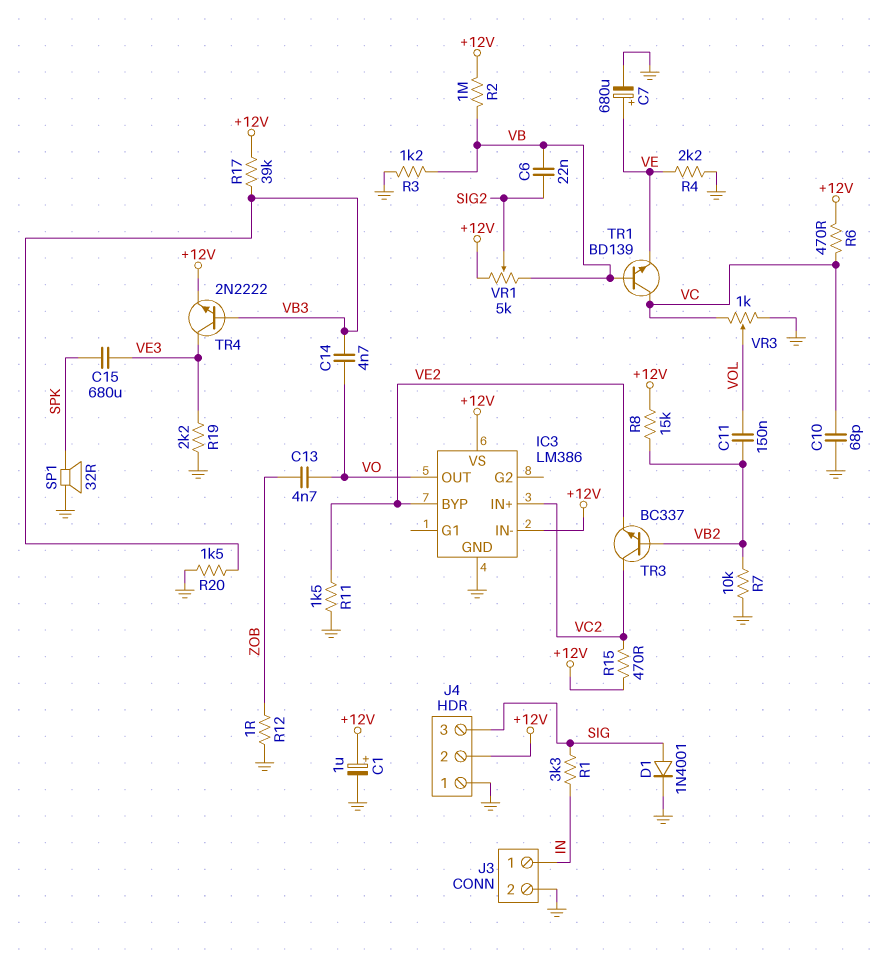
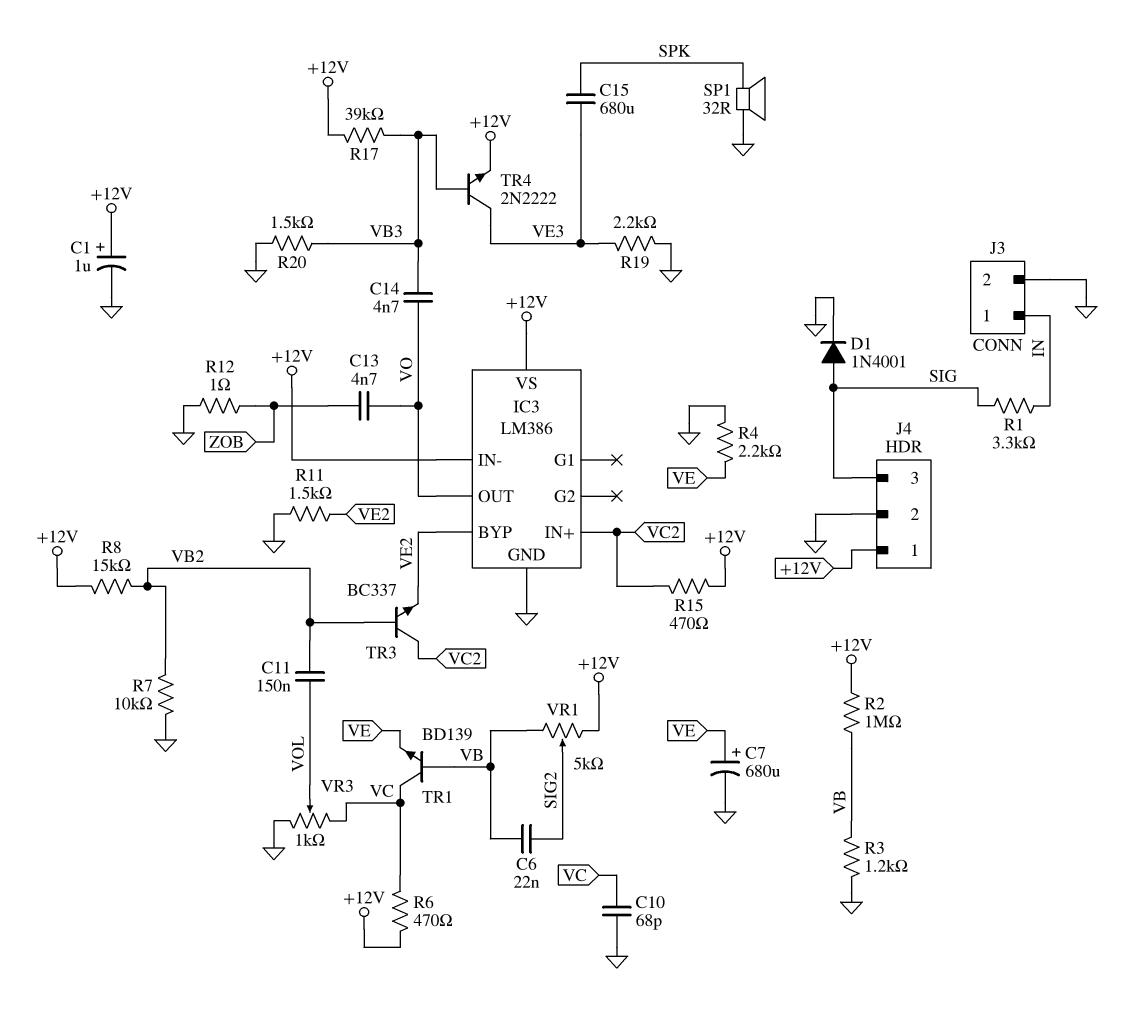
J4 pin 1: GND -> +12V
J4 pin 2: +12V -> GND

